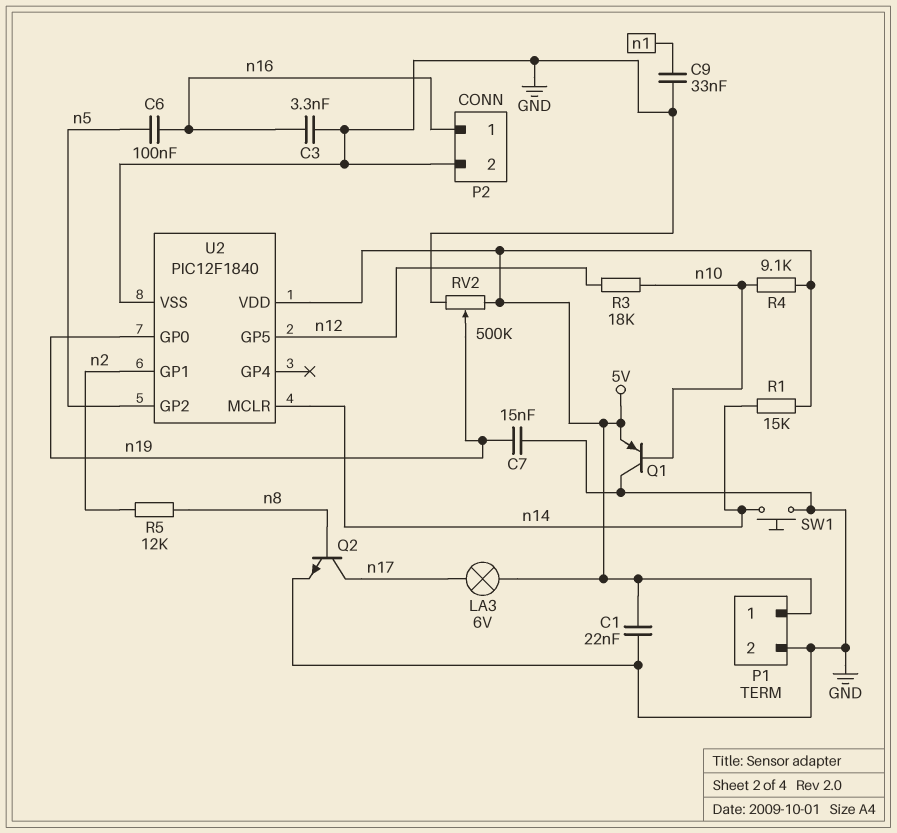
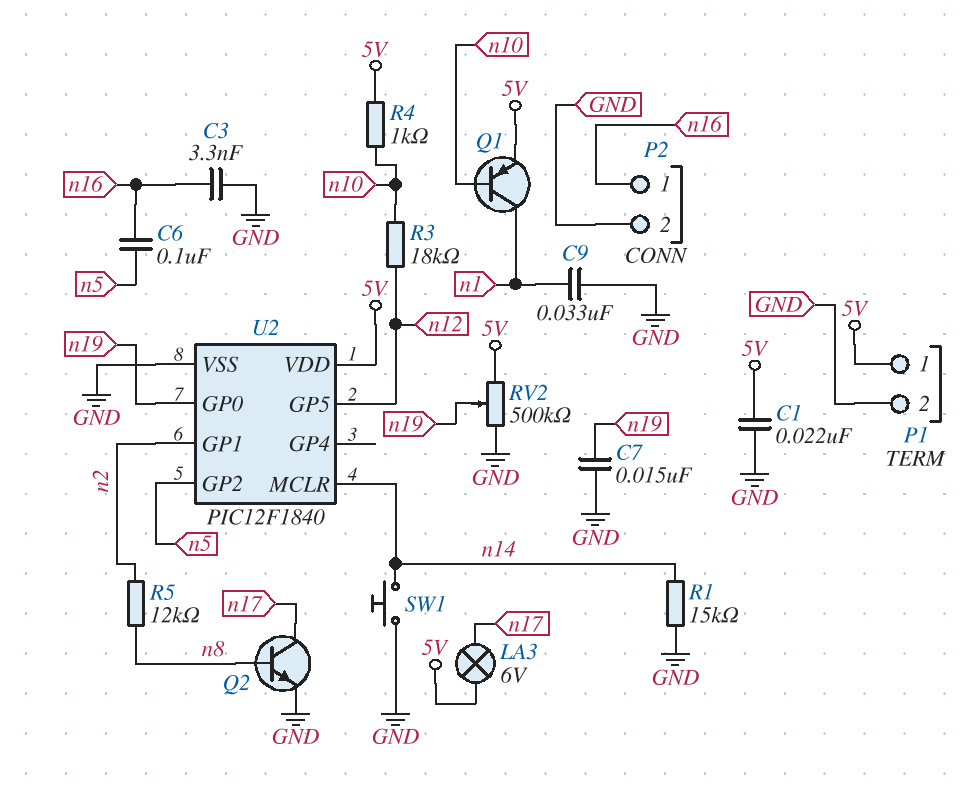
Q1: PNP (B n10, C GND, E 5V) -> PNP (B n10, C n1, E 5V)
R1: 15k (5V, n14) -> 15k (GND, n14)
R4: 9.1k (5V, n10) -> 1k (5V, n10)

